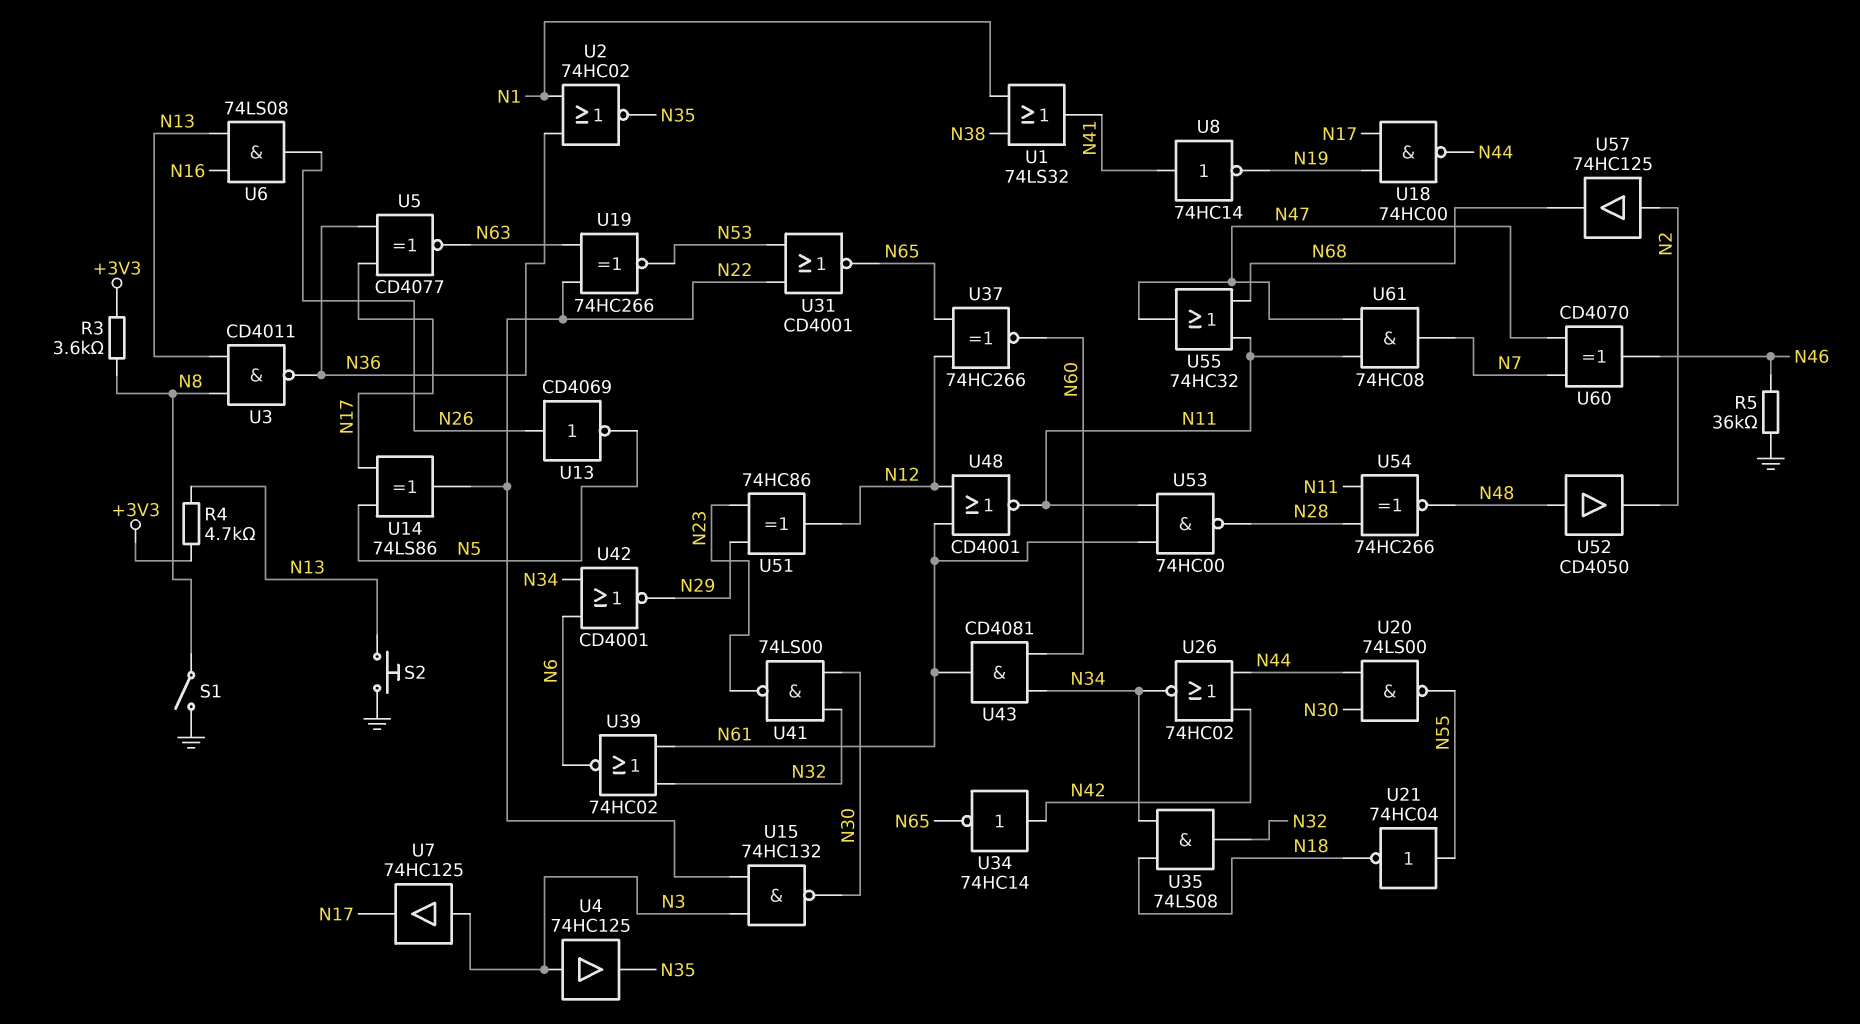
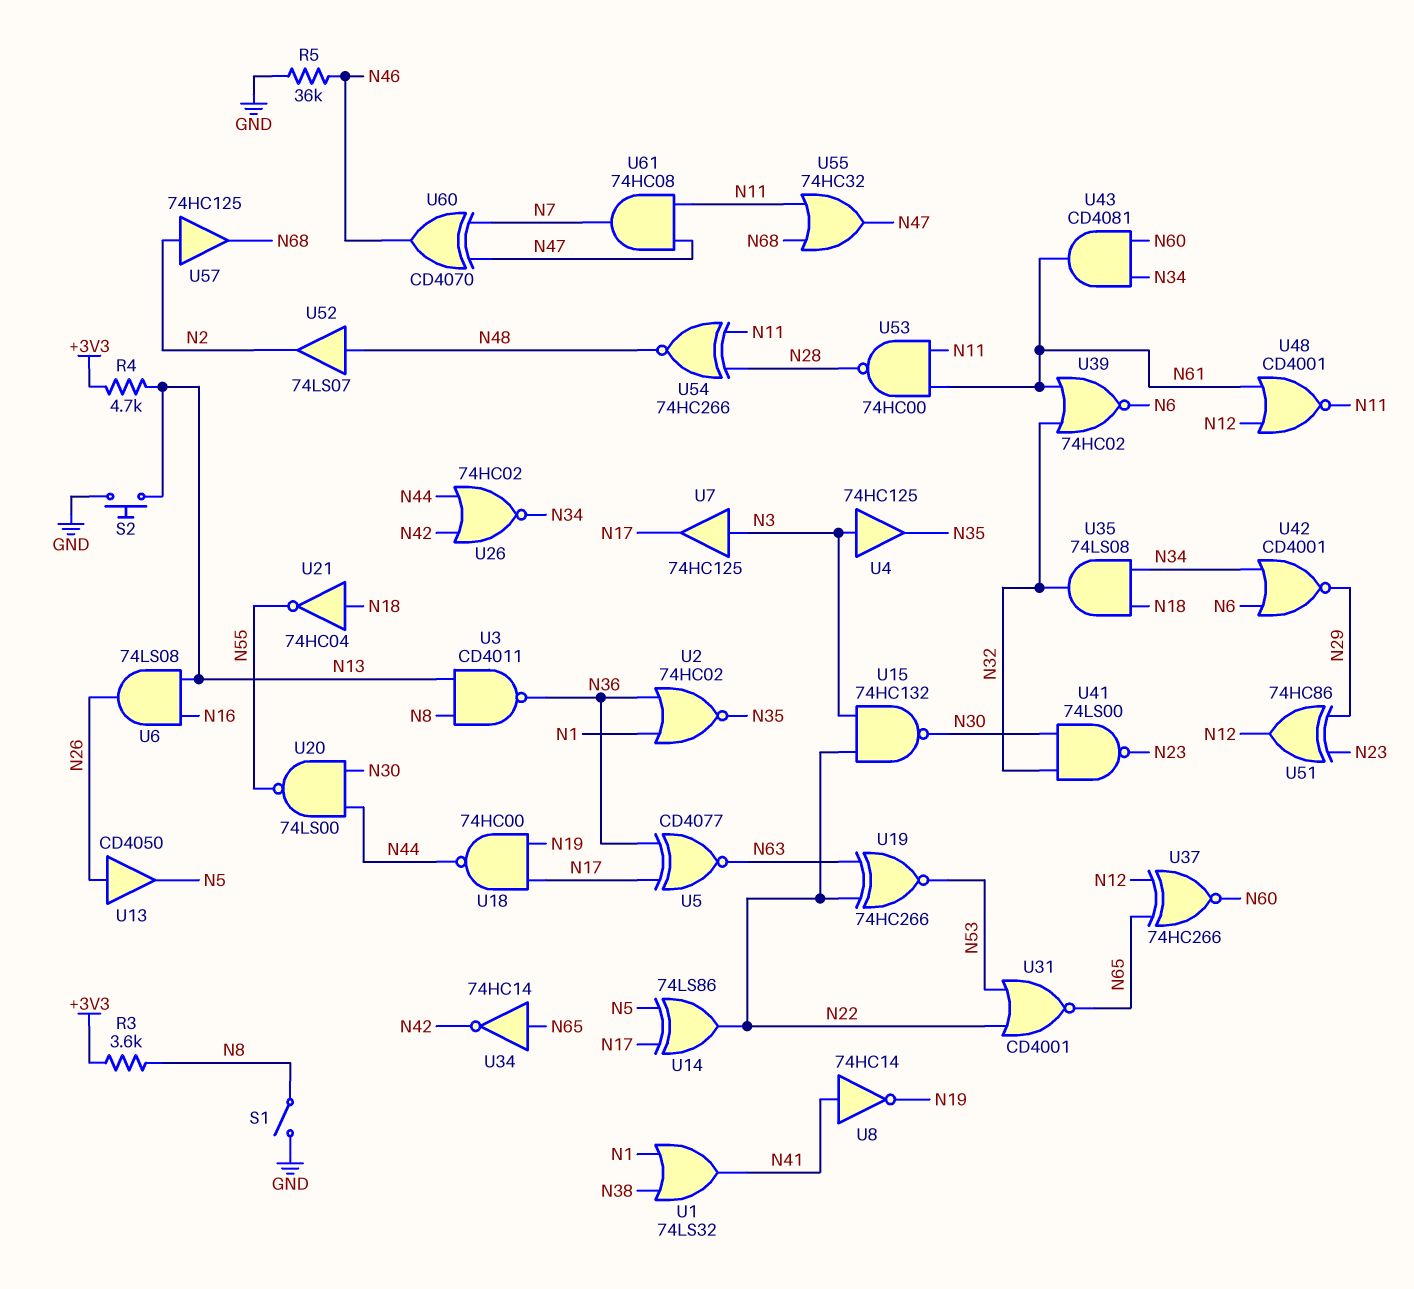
U13: NOT CD4069 (in N26, out N5) -> buffer CD4050 (in N26, out N5)
U21: NOT 74HC04 (in N55, out N18) -> NOT 74HC04 (in N18, out N55)
U34: NOT 74HC14 (in N42, out N65) -> NOT 74HC14 (in N65, out N42)
U52: buffer CD4050 (in N48, out N2) -> buffer 74LS07 (in N48, out N2)

